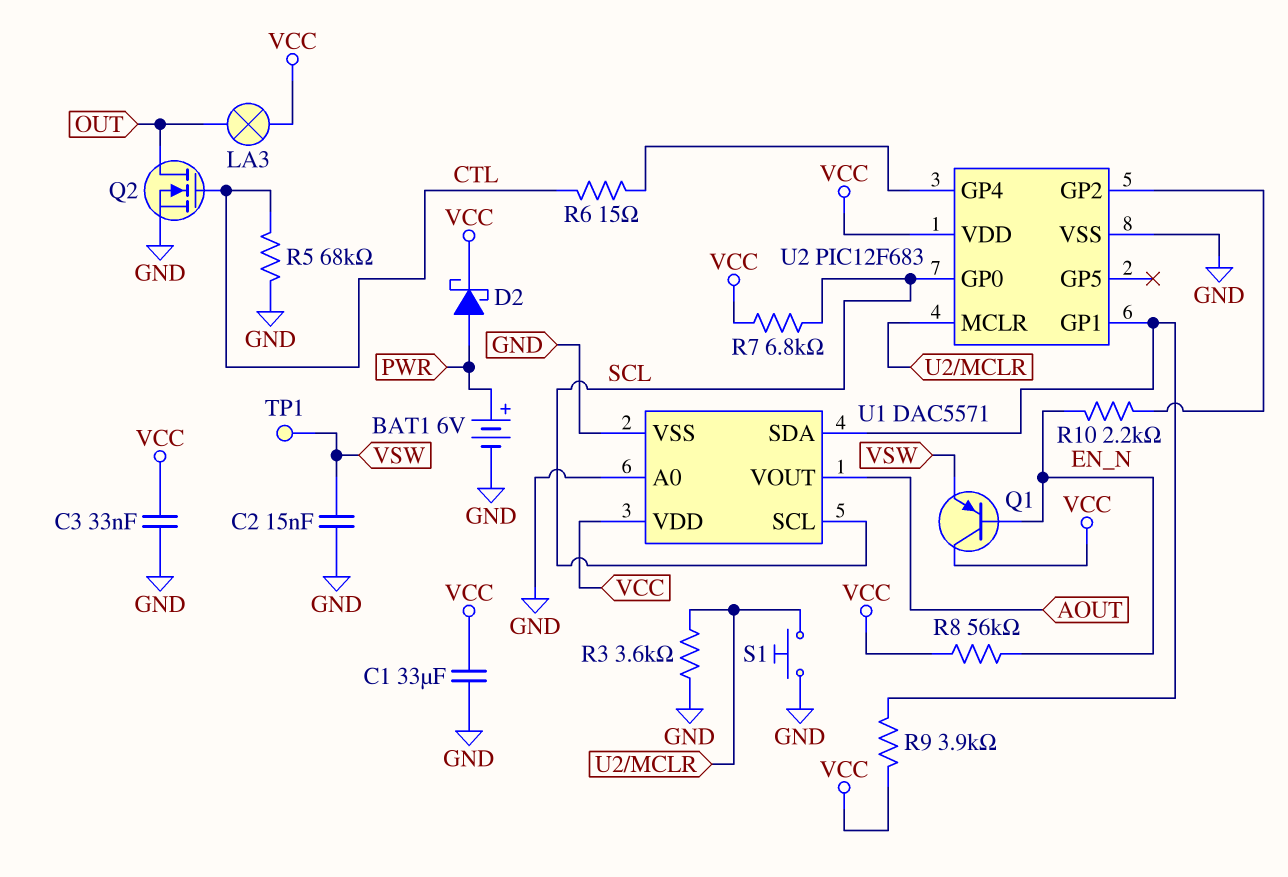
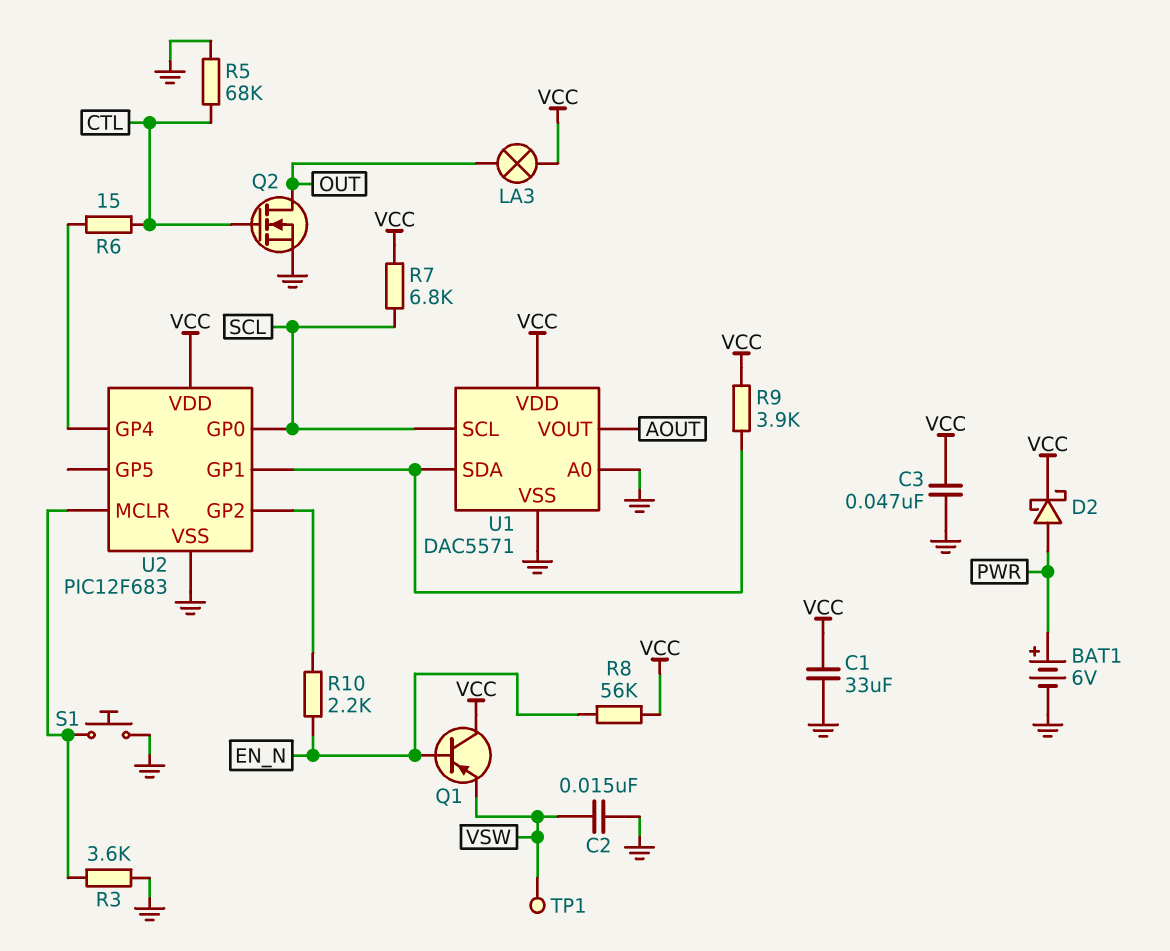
C3: 33nF (GND, VCC) -> 47nF (GND, VCC)

